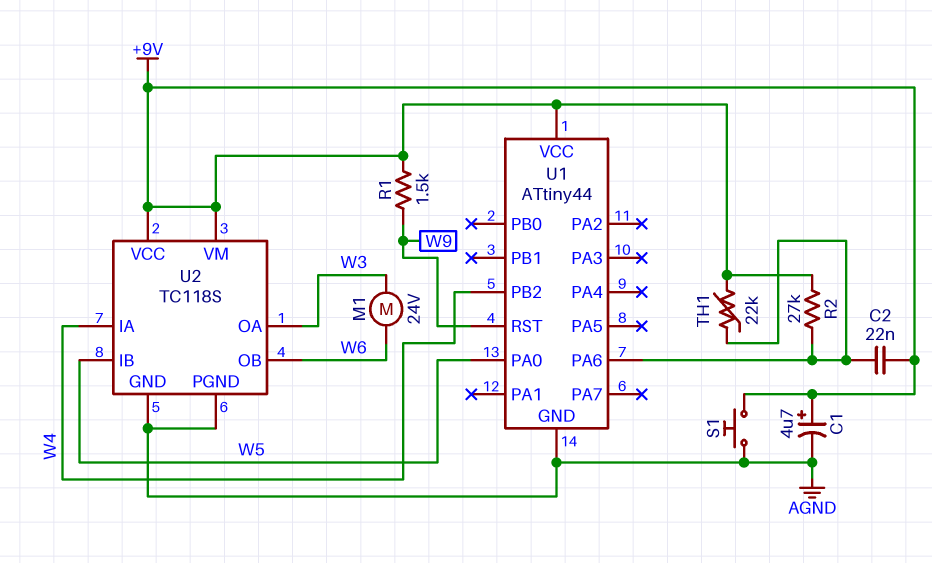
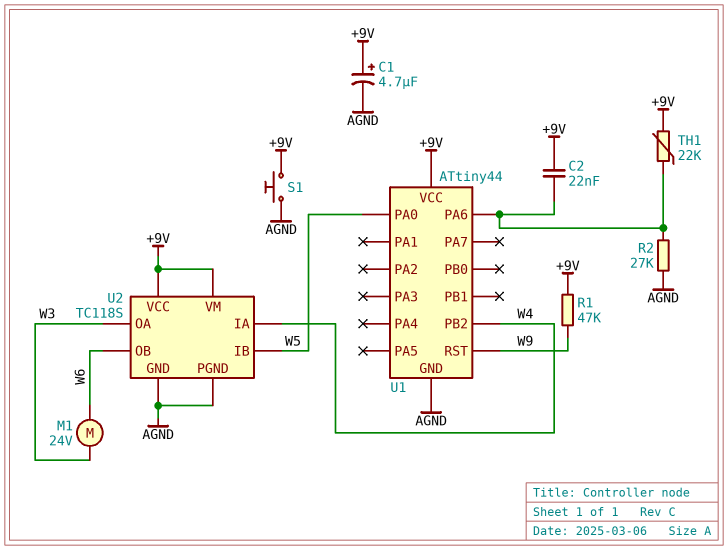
R1: 1.5k (+9V, W9) -> 47k (+9V, W9)
R2: 27k (+9V, U1/PA6) -> 27k (AGND, U1/PA6)

